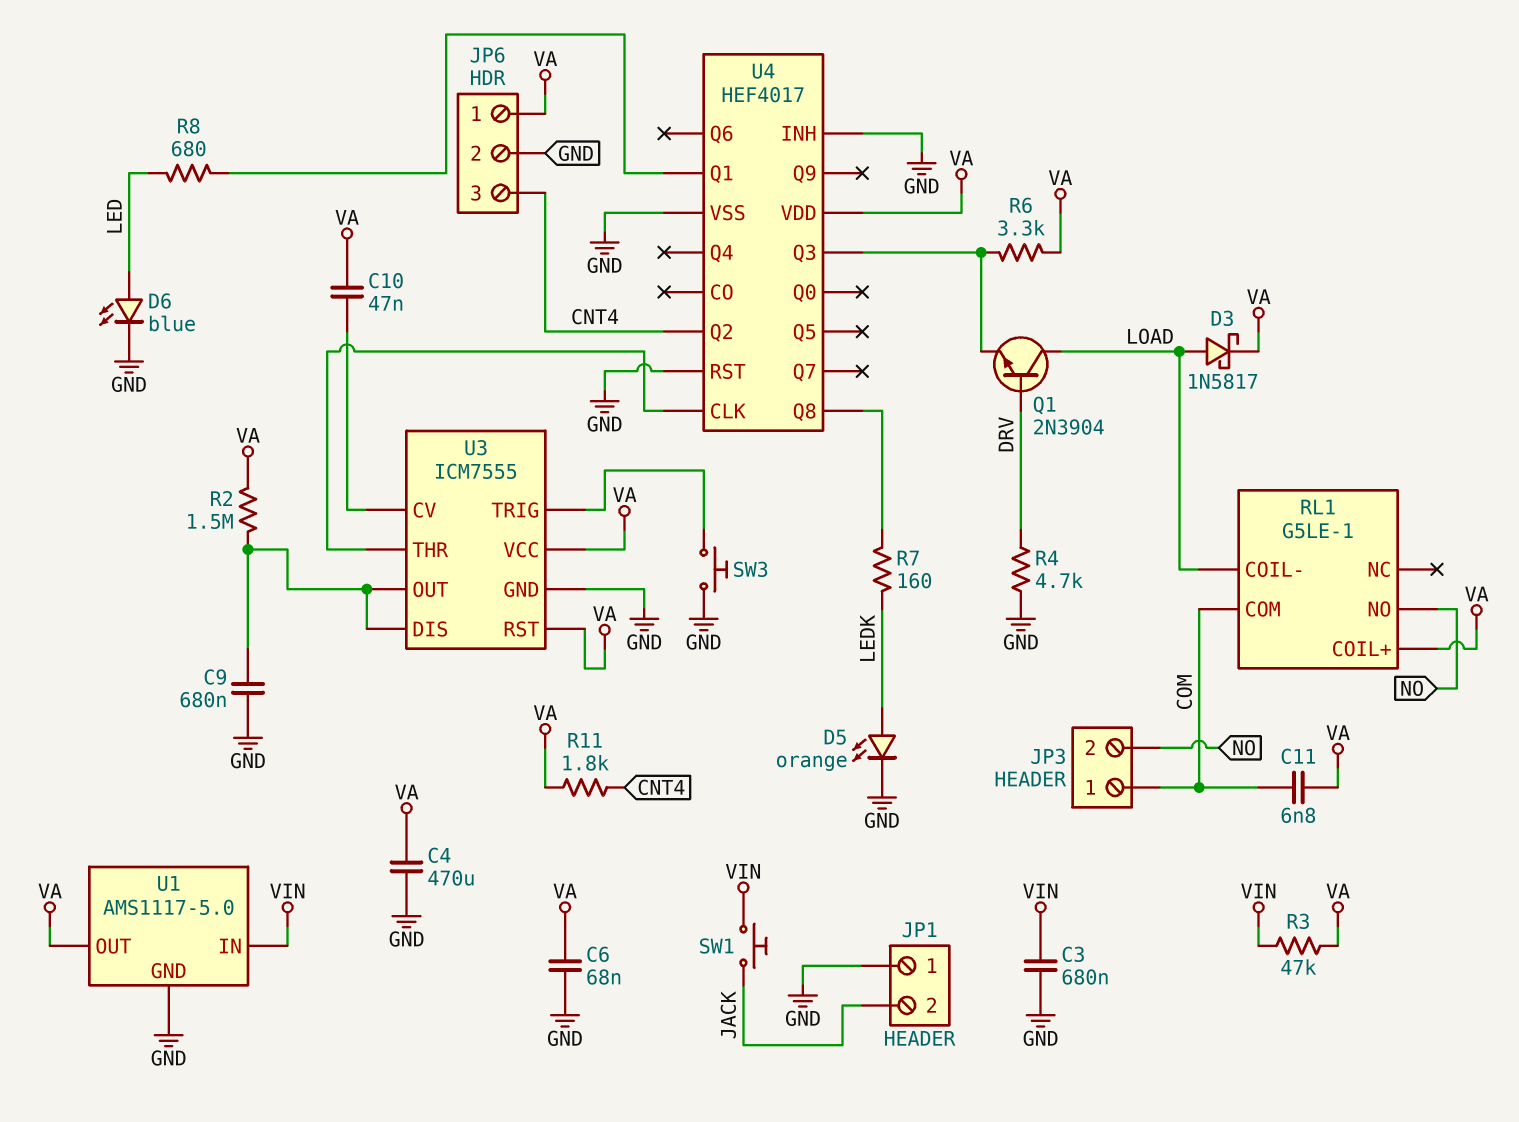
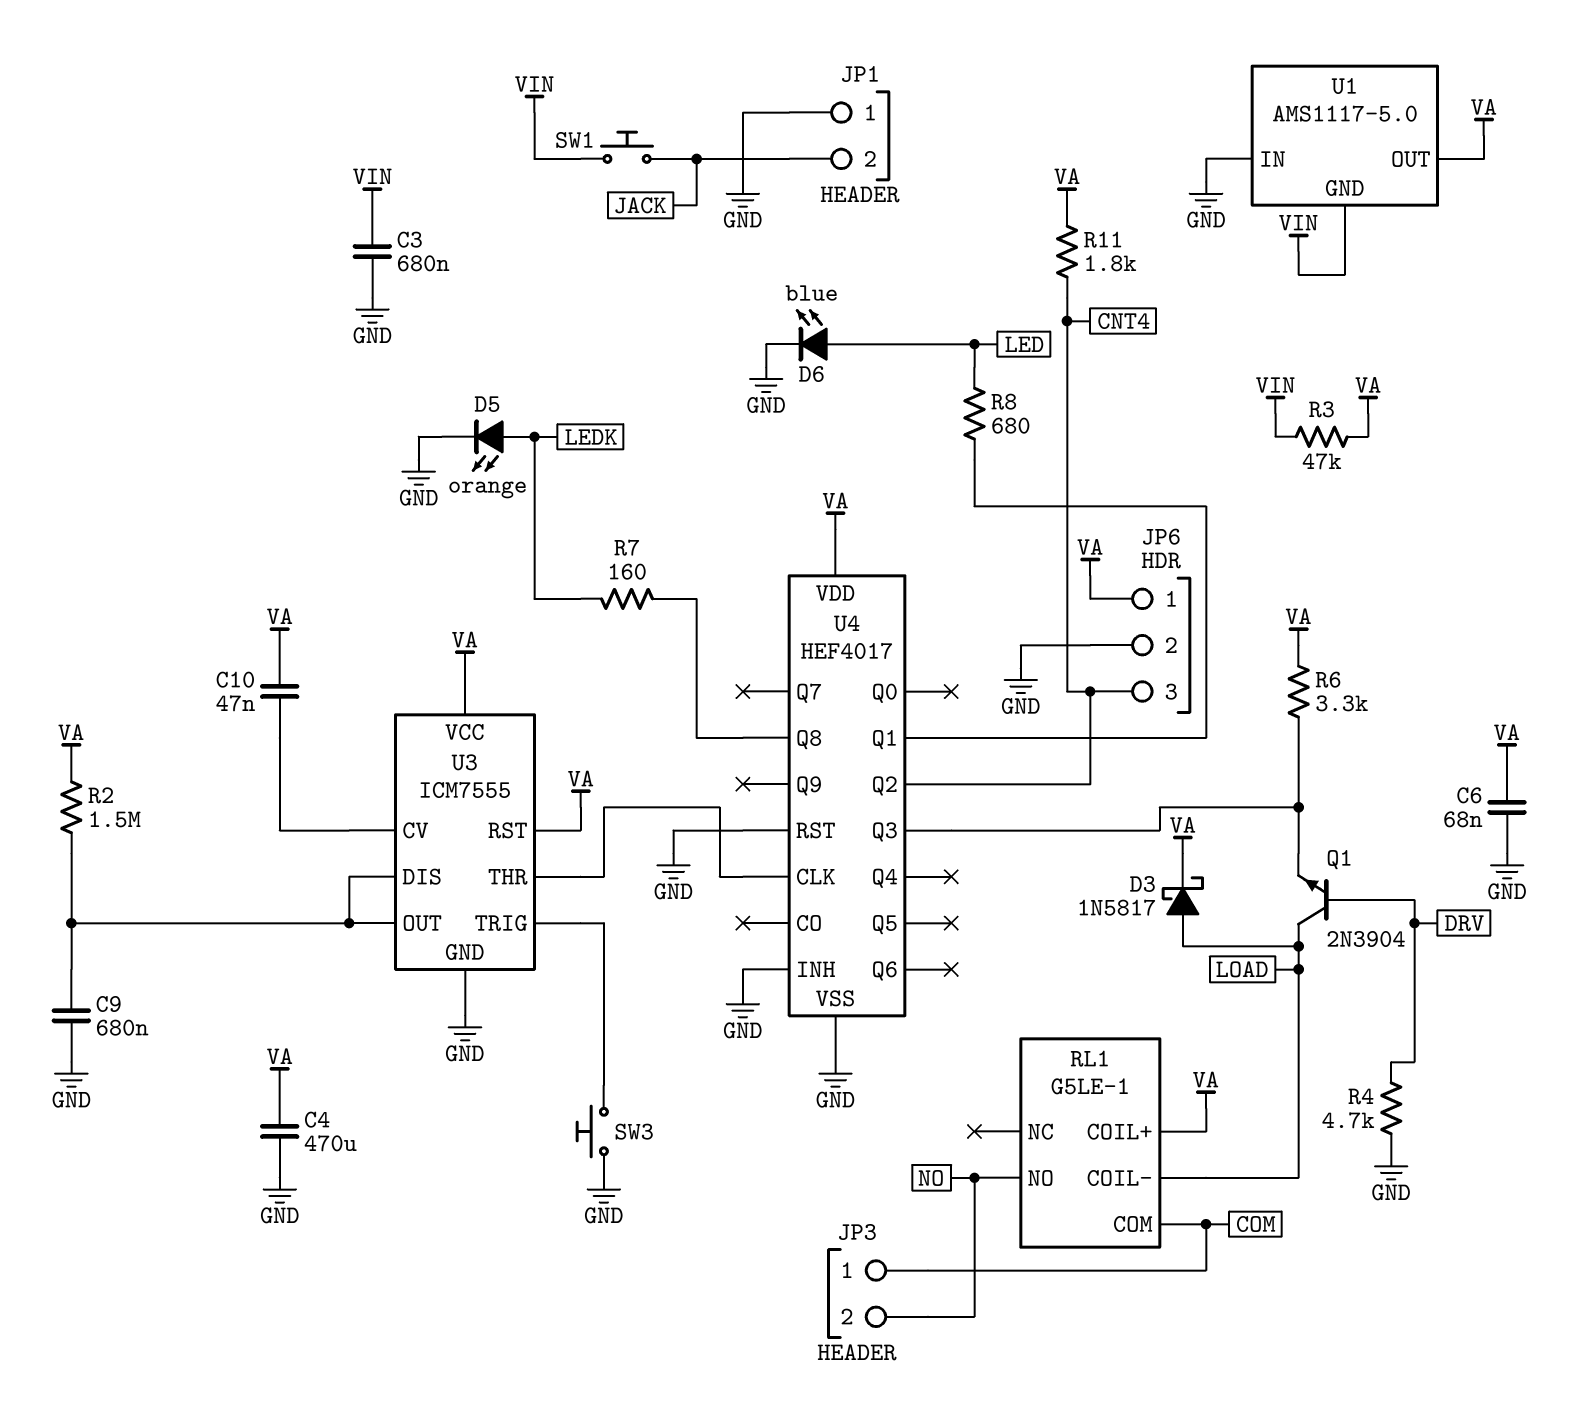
C11: 6.8nF (COM, VA) -> none
U1 pin GND: GND -> VIN
U1 pin IN: VIN -> GND

